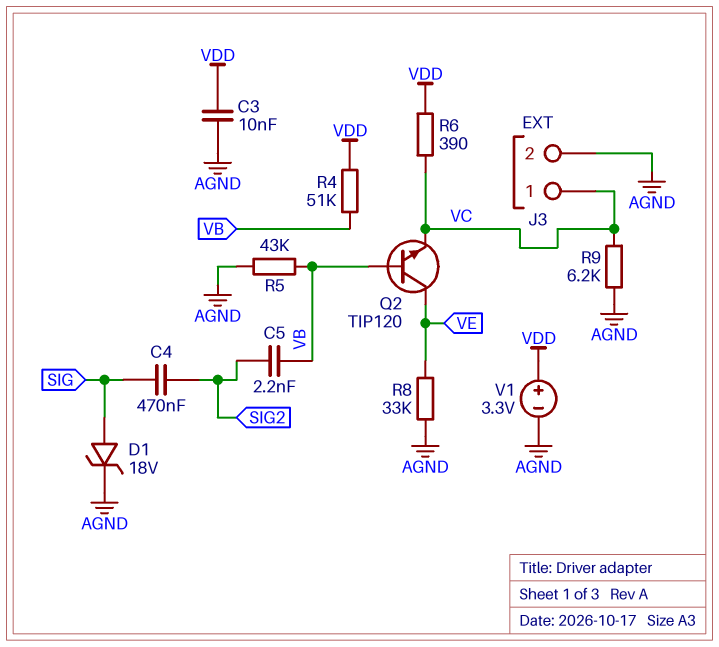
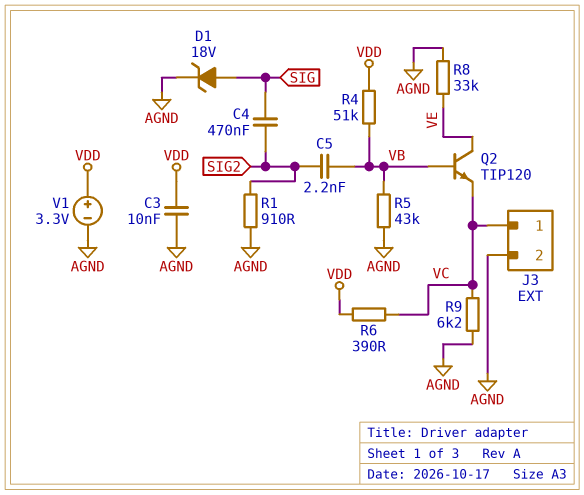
R1: none -> 910 (AGND, SIG2)

